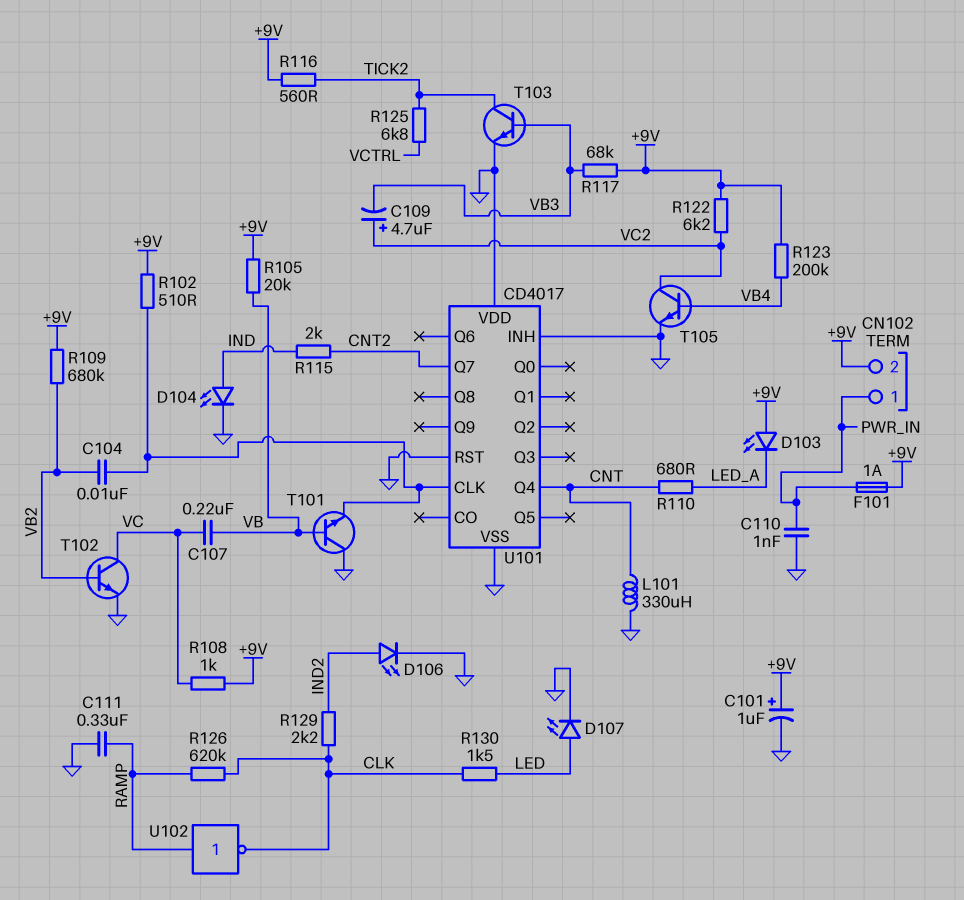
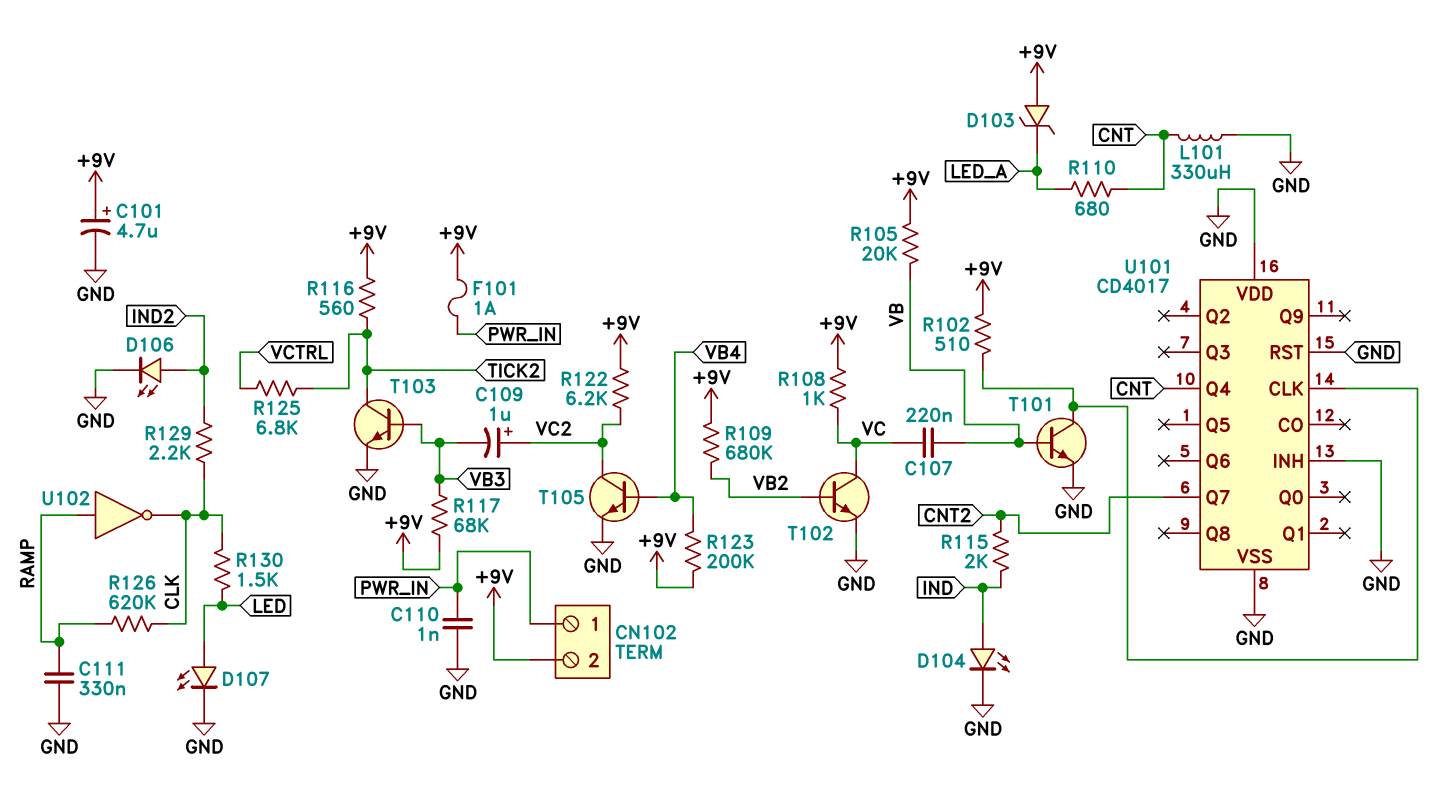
C101: 1uF (plus +9V, minus GND) -> 4.7uF (plus +9V, minus GND)
C104: 10nF (U101/CLK, VB2) -> none
C109: 4.7uF (plus VC2, minus VB3) -> 1uF (plus VC2, minus VB3)
D103: LED (A +9V, K LED_A) -> zener (A +9V, K LED_A)
T101: NPN (B VB, C GND, E U101/CLK) -> NPN (B VB, C U101/CLK, E GND)

